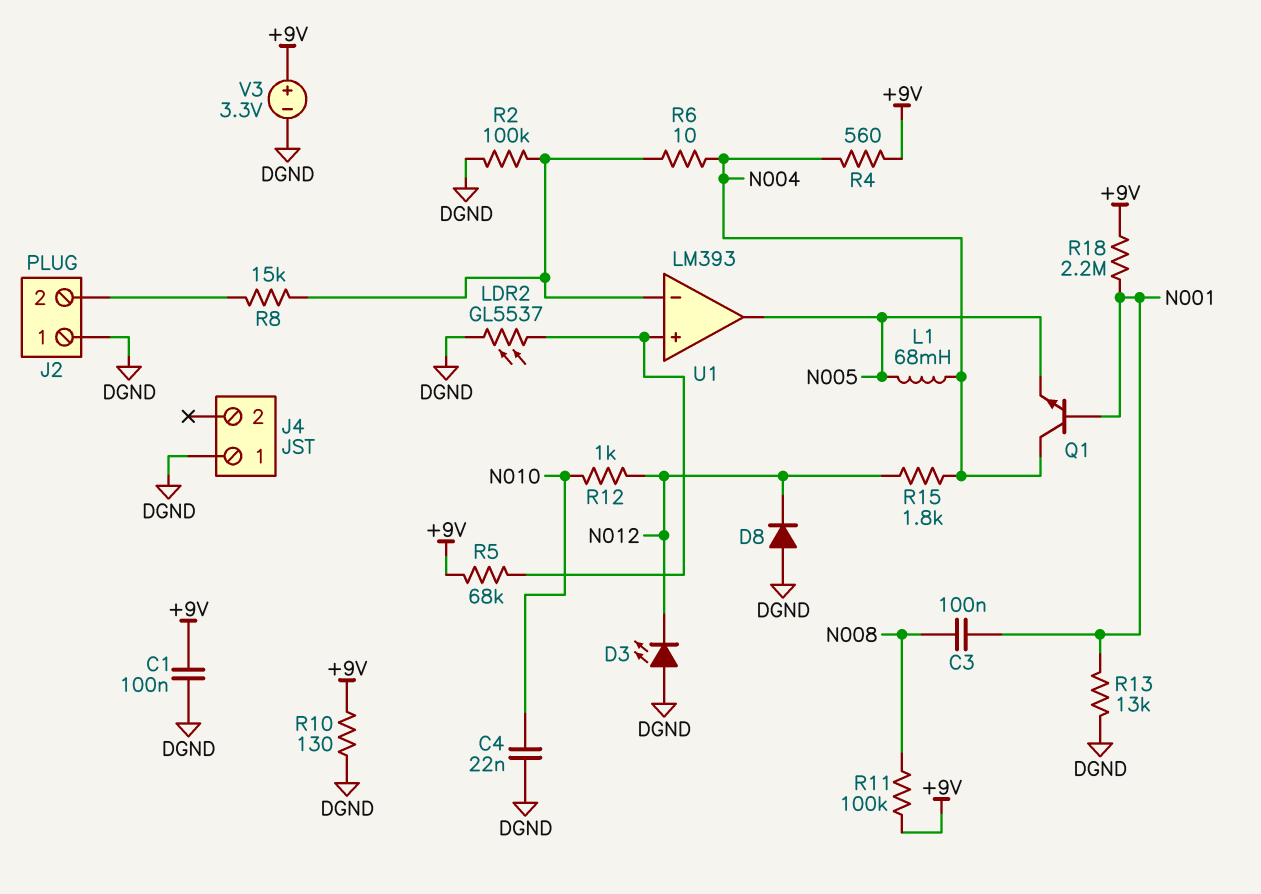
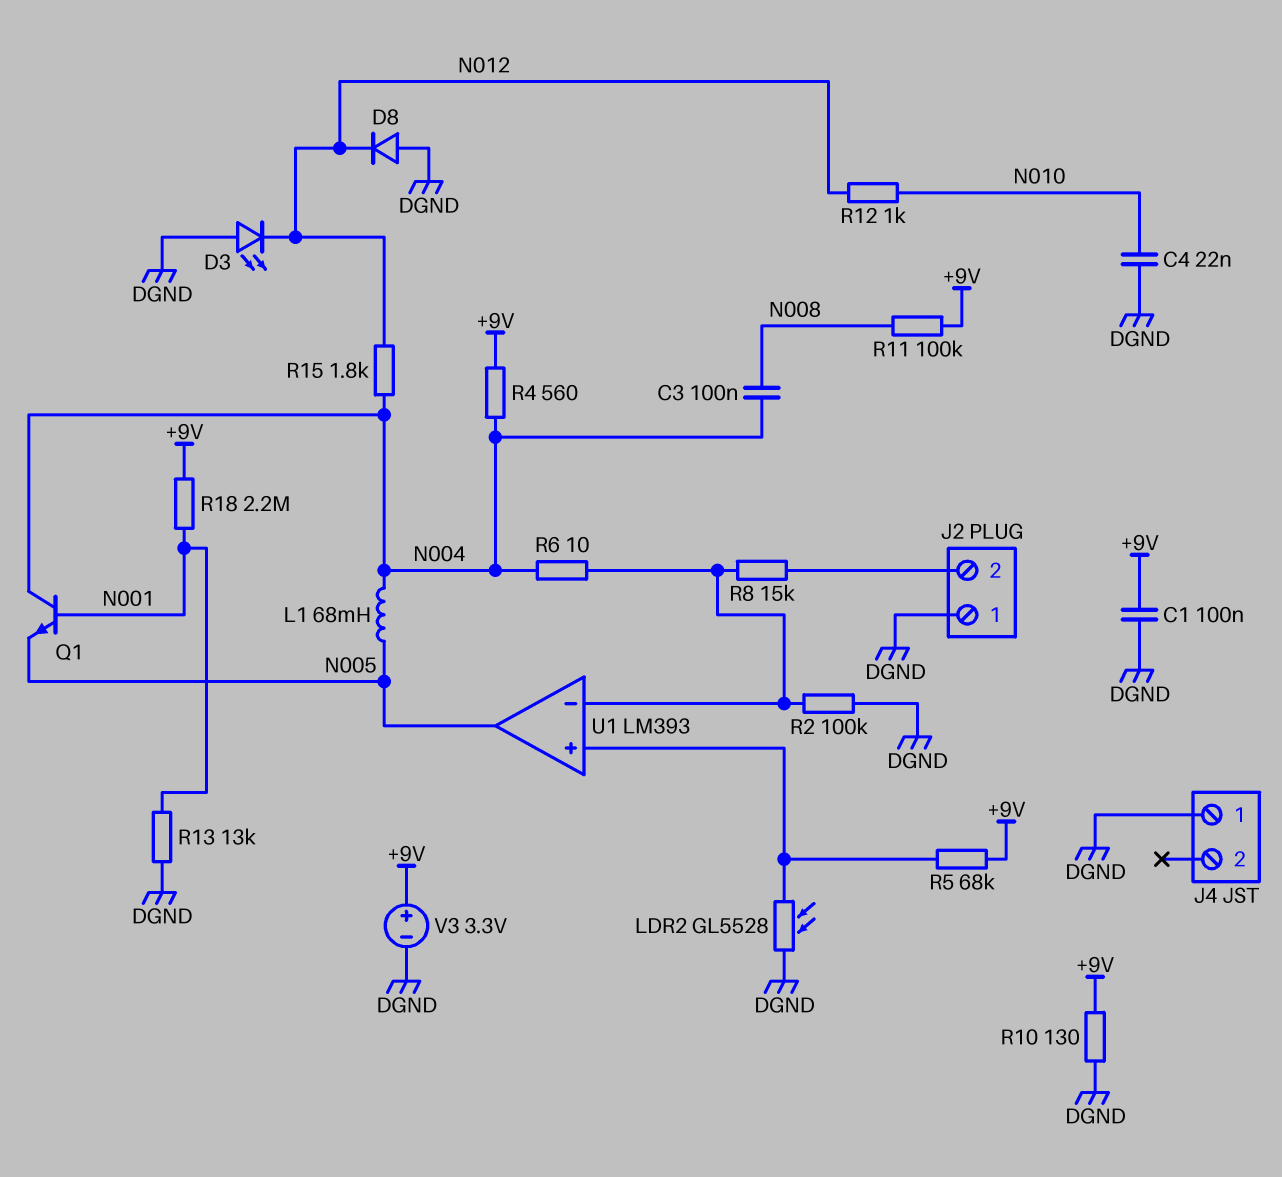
C3: 100nF (N001, N008) -> 100nF (N004, N008)
LDR2: GL5537 (DGND, U1/in+) -> GL5528 (DGND, U1/in+)

